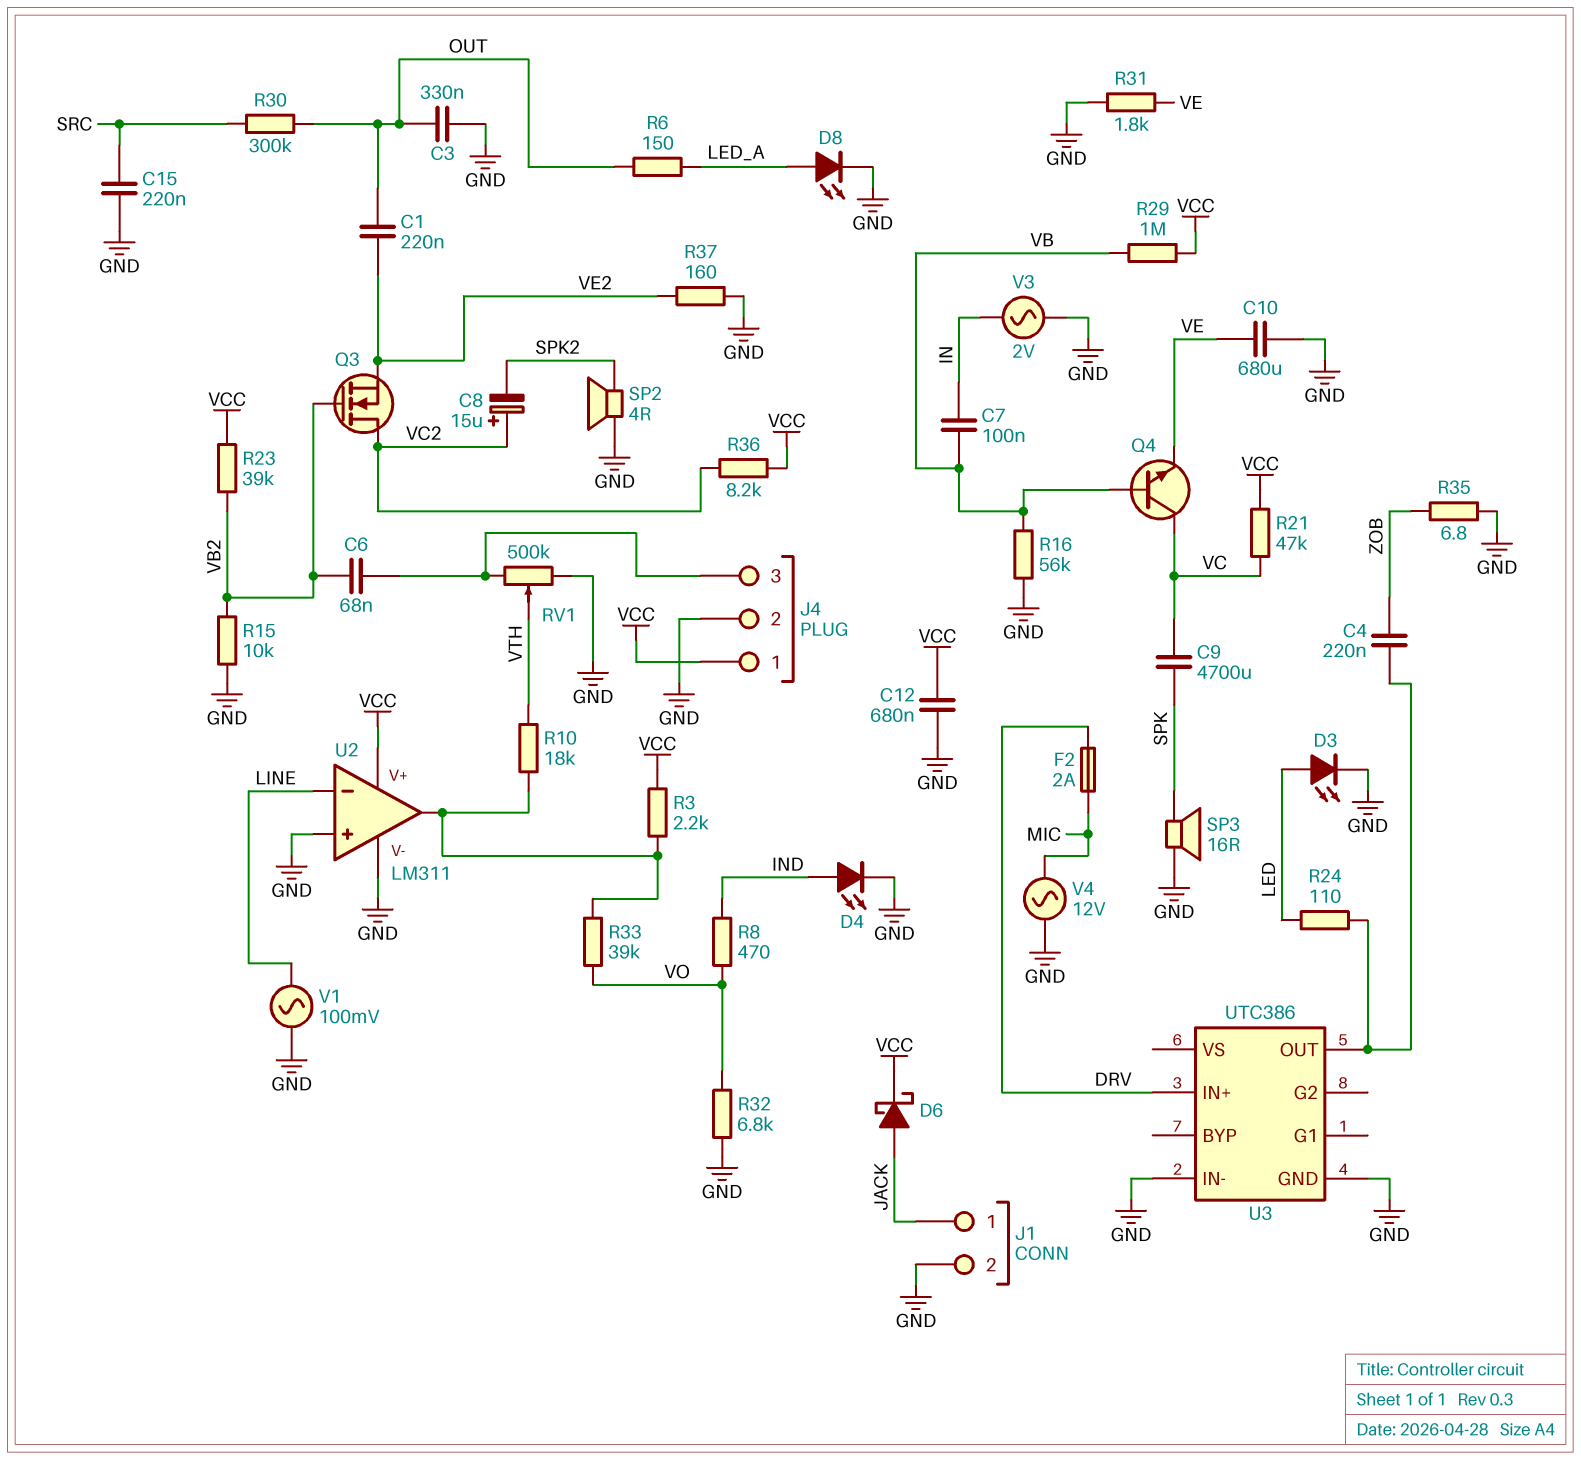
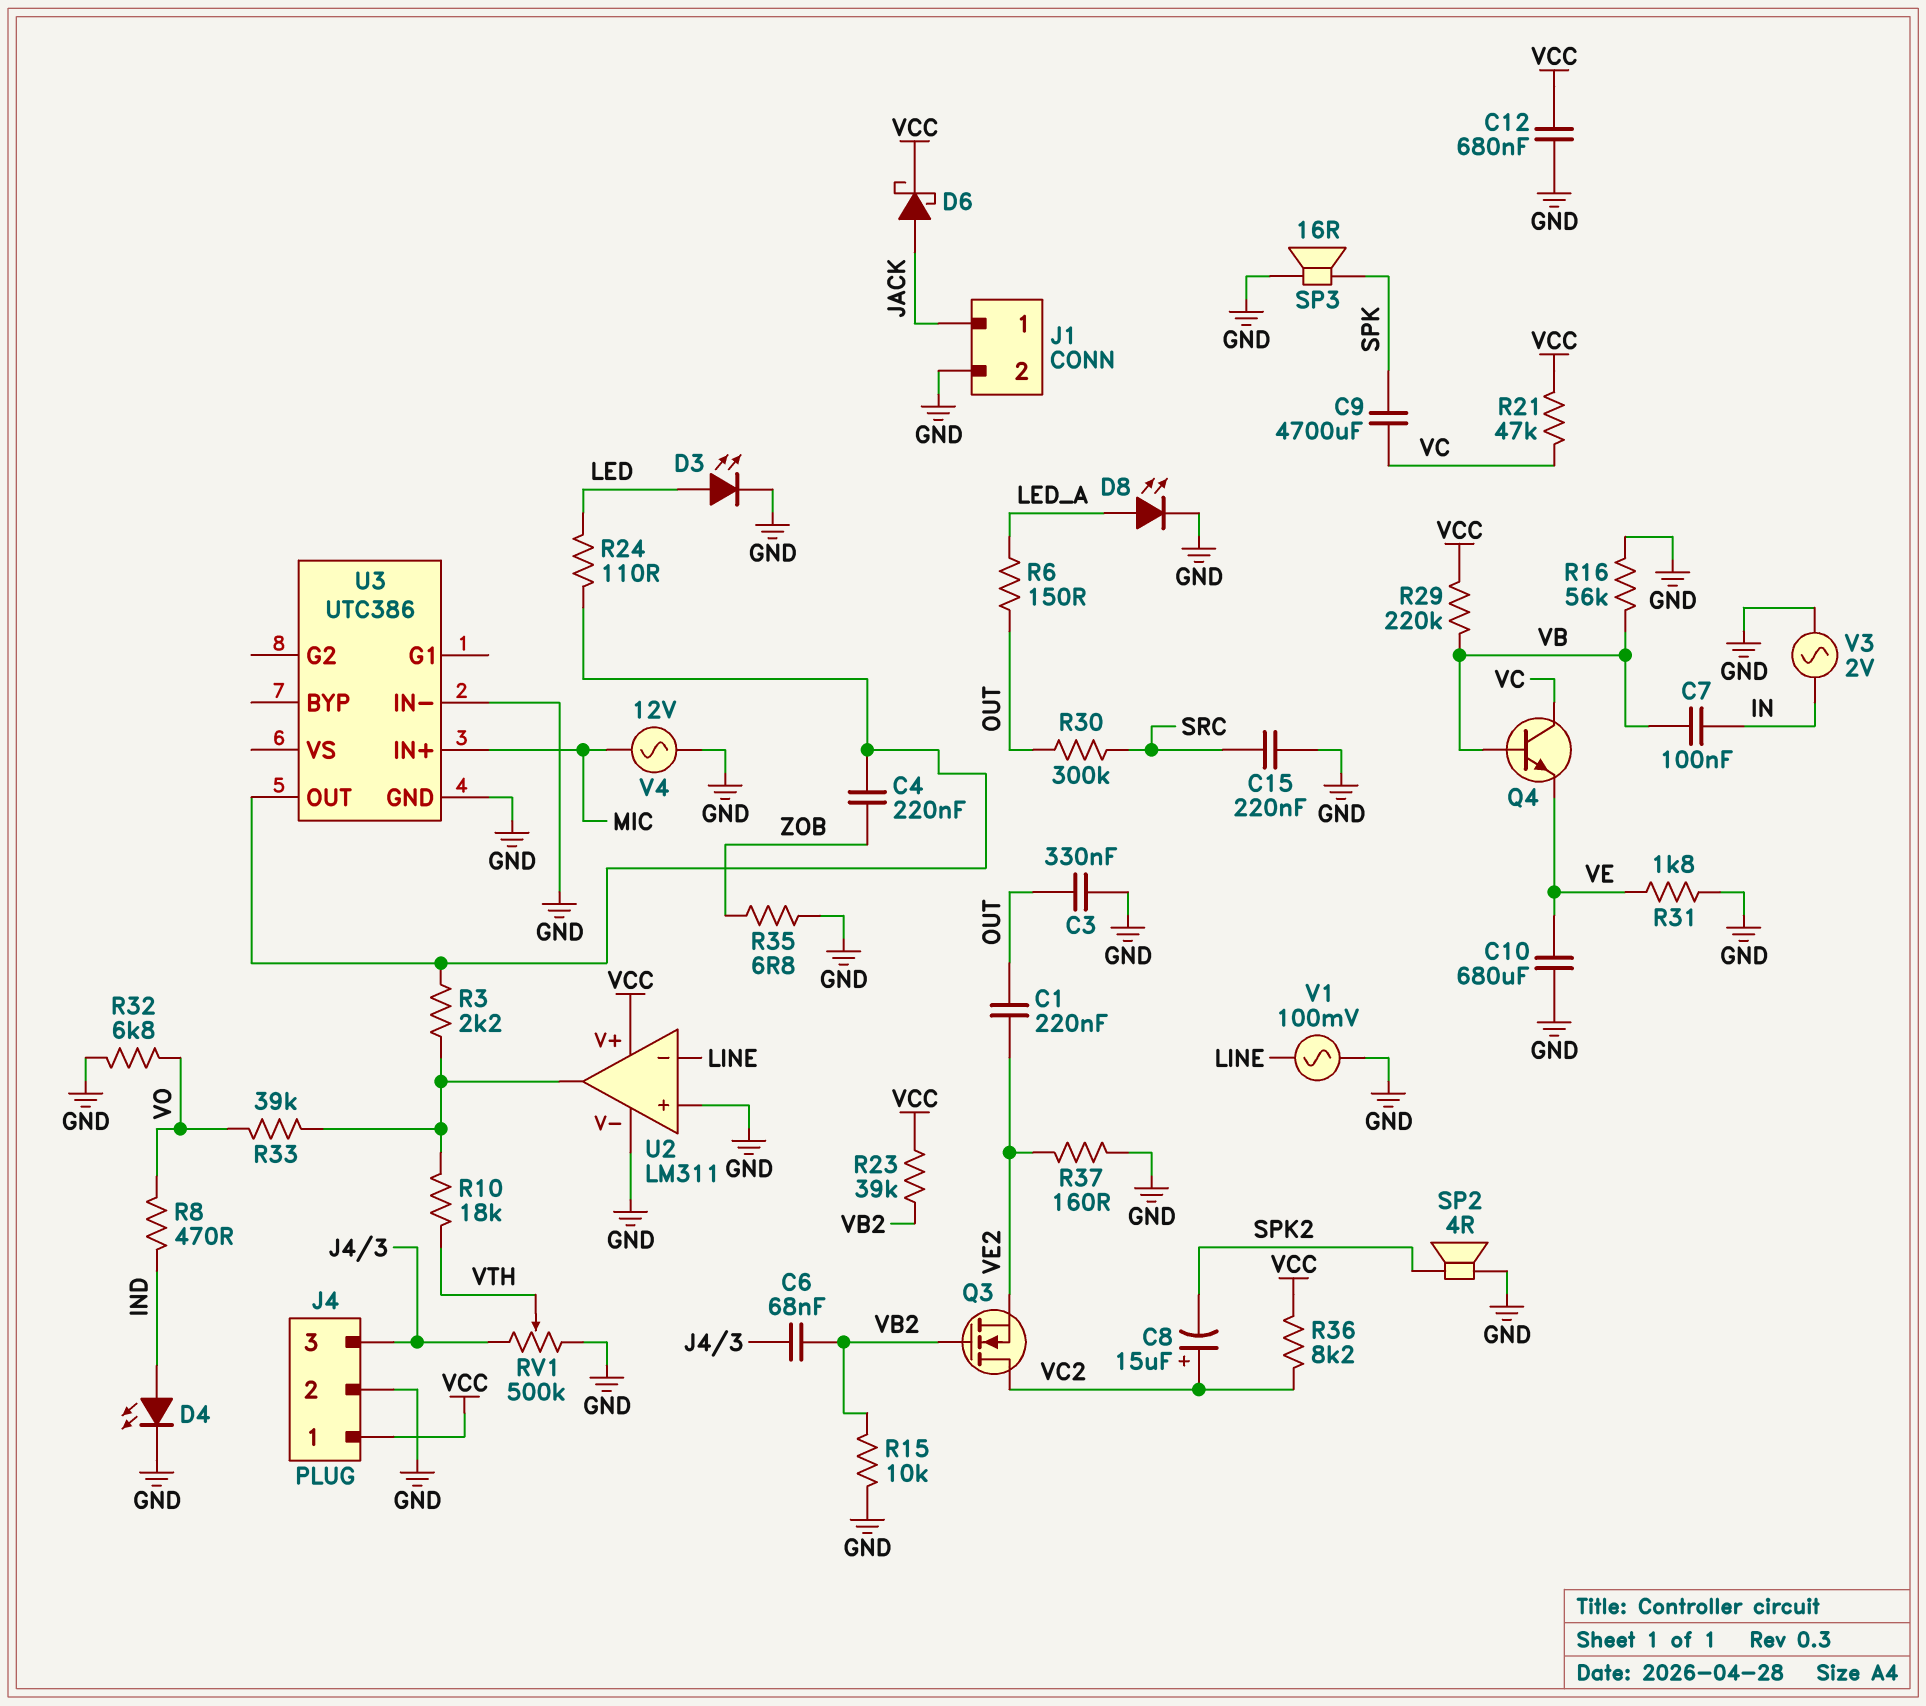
F2: 2A (DRV, MIC) -> none
R3: 2.2k (U2/out, VCC) -> 2.2k (U2/out, U3/OUT)
R29: 1M (VB, VCC) -> 220k (VB, VCC)
U3 pin IN+: DRV -> MIC

